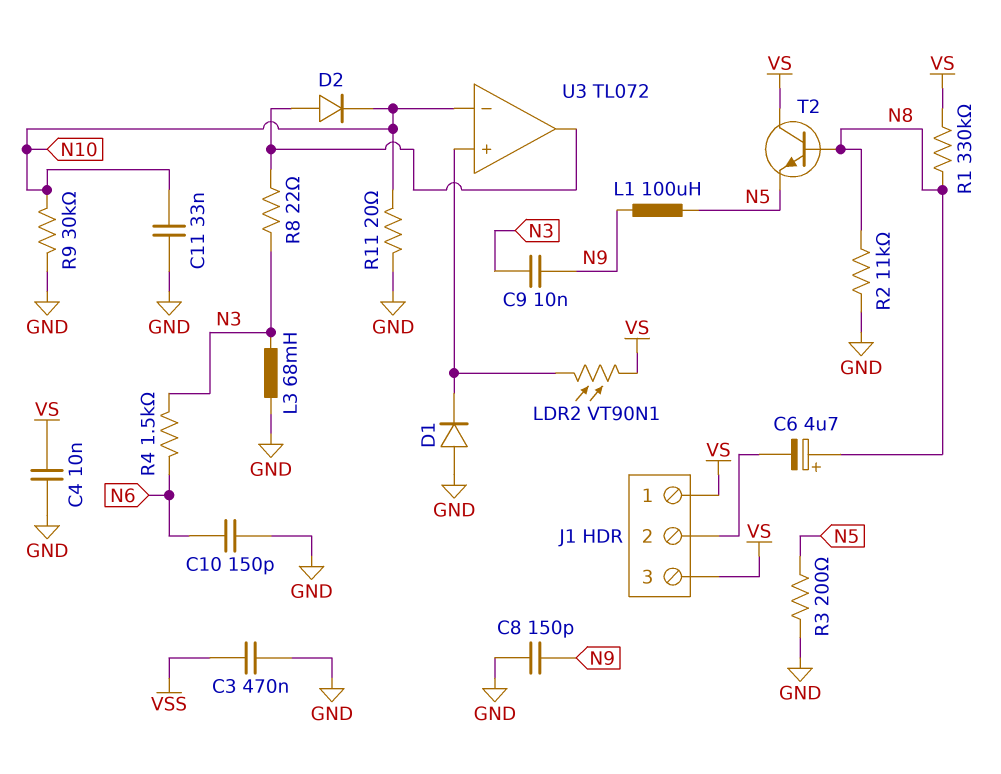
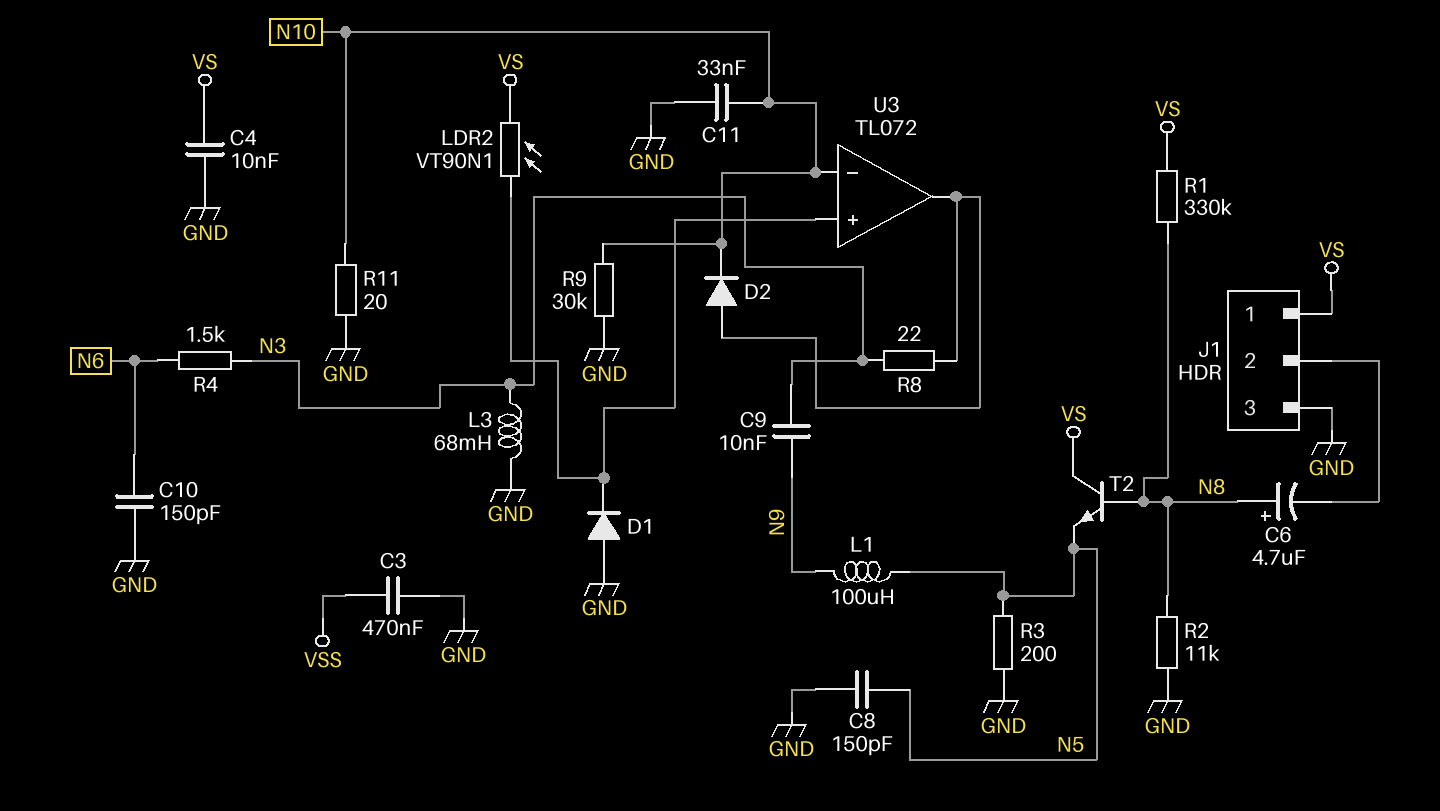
C8: 150pF (GND, N9) -> 150pF (GND, N5)
J1 pin 3: VS -> GND

